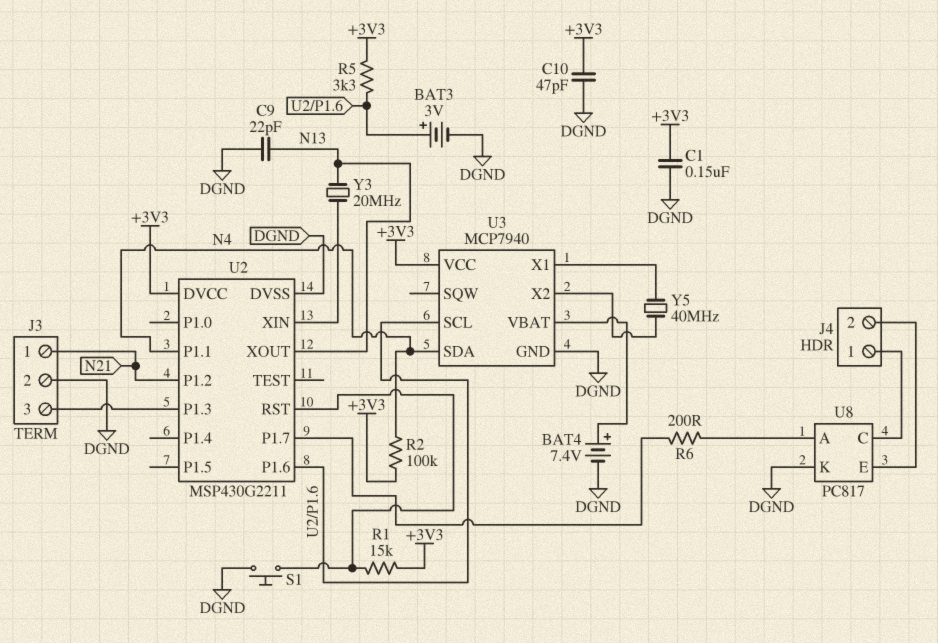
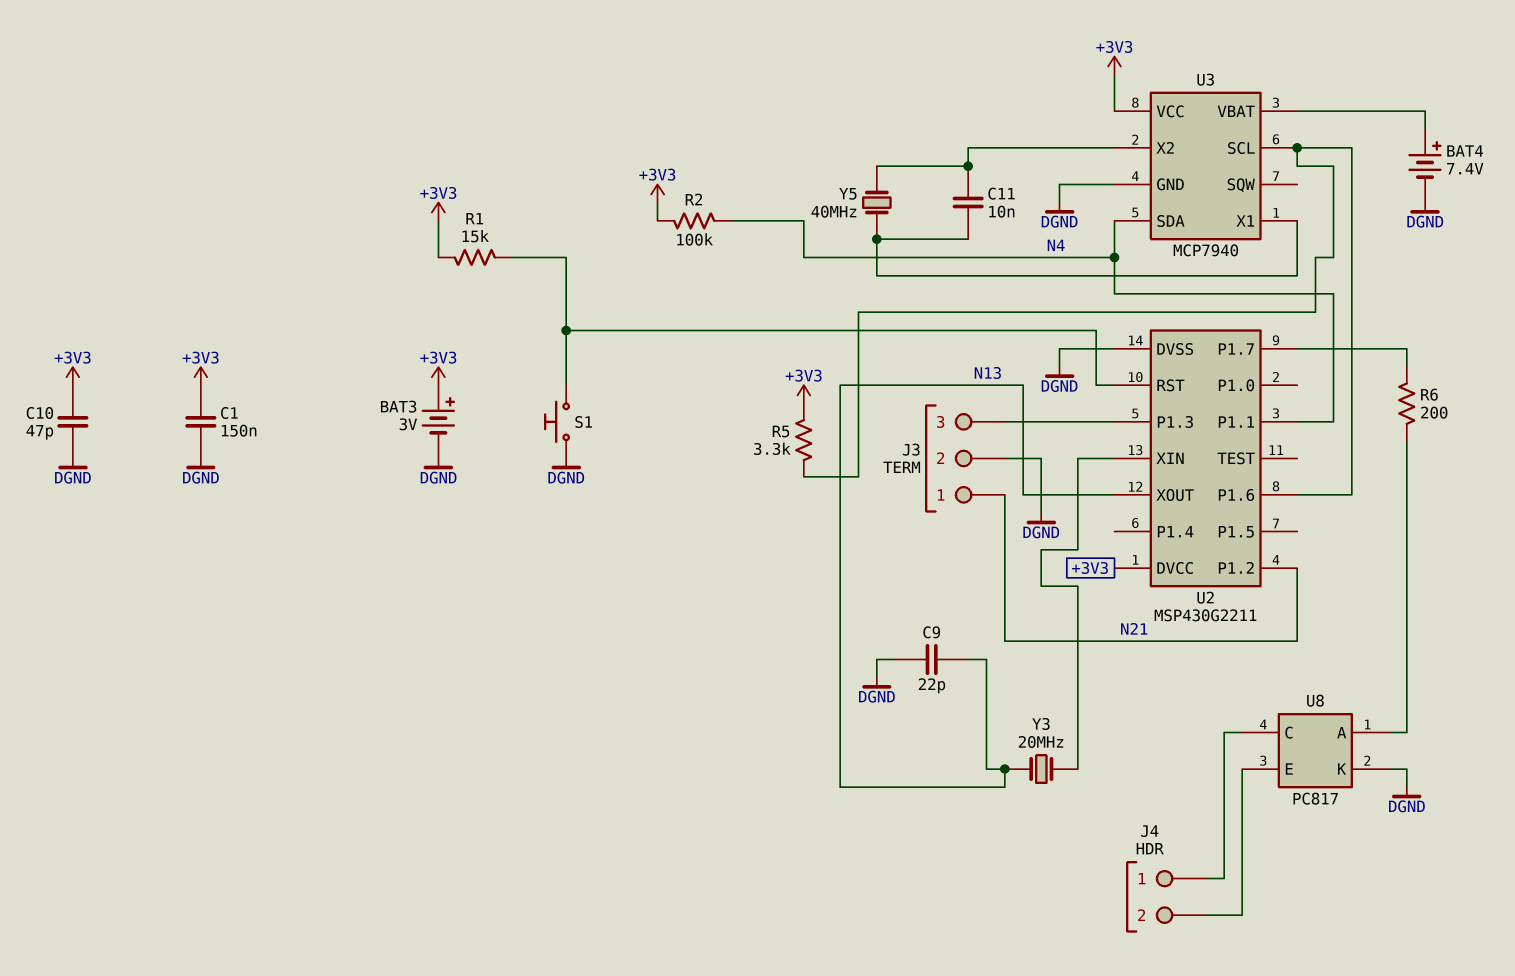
BAT3: 3V (plus U2/P1.6, minus DGND) -> 3V (plus +3V3, minus DGND)
C11: none -> 10nF (U3/X1, U3/X2)

